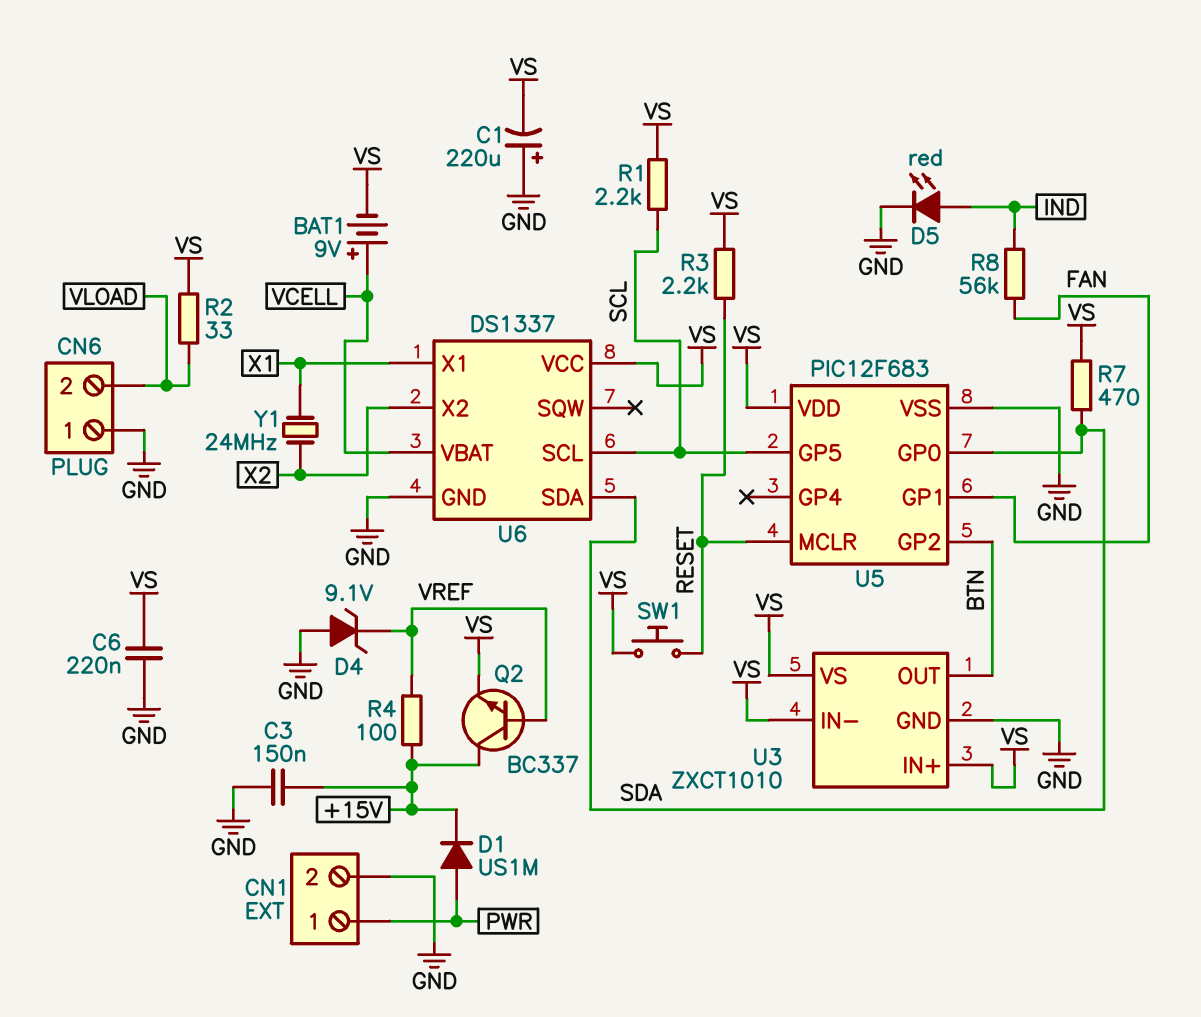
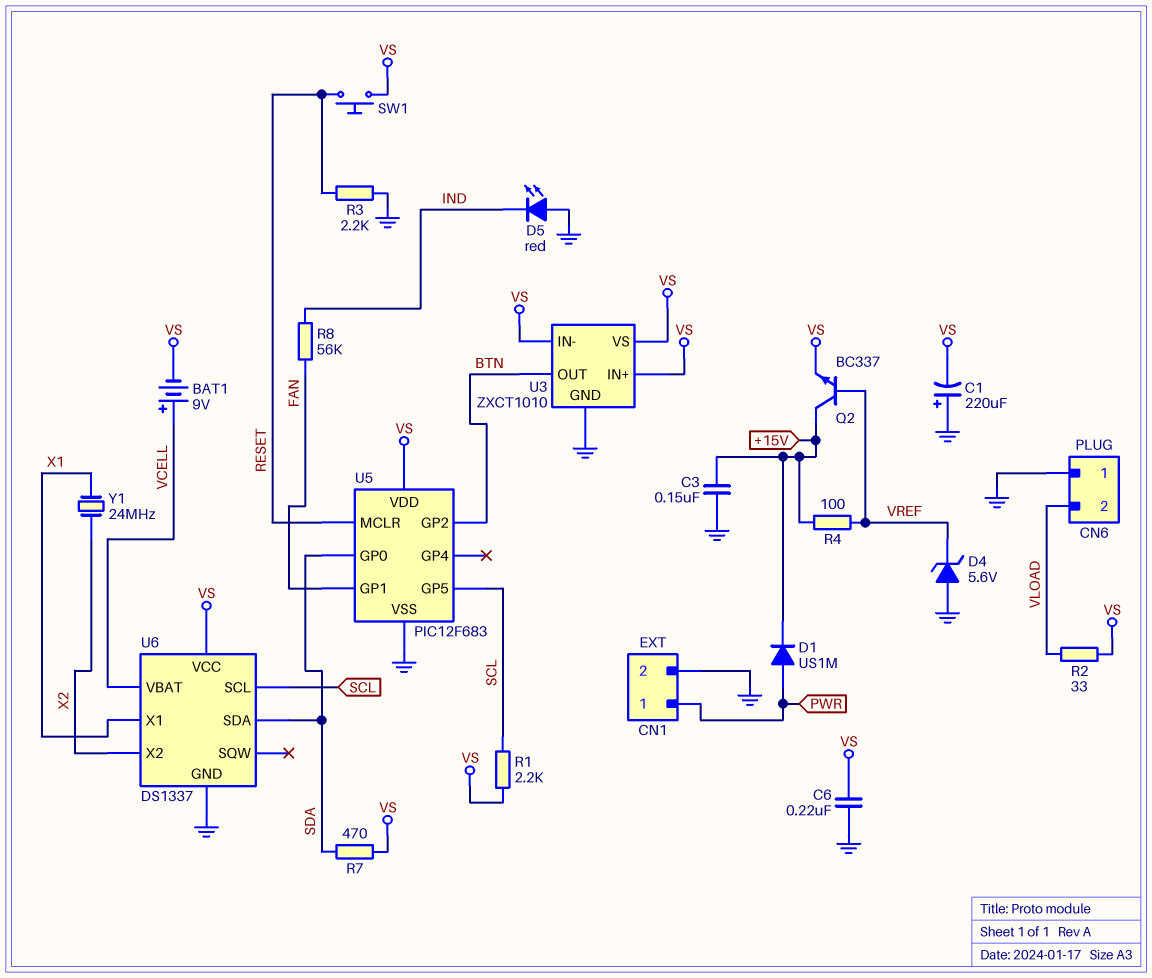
D4: zener 9.1V (A GND, K VREF) -> zener 5.6V (A GND, K VREF)
D5: LED red (A IND, K GND) -> LED red (A GND, K IND)
R3: 2.2k (RESET, VS) -> 2.2k (GND, RESET)

